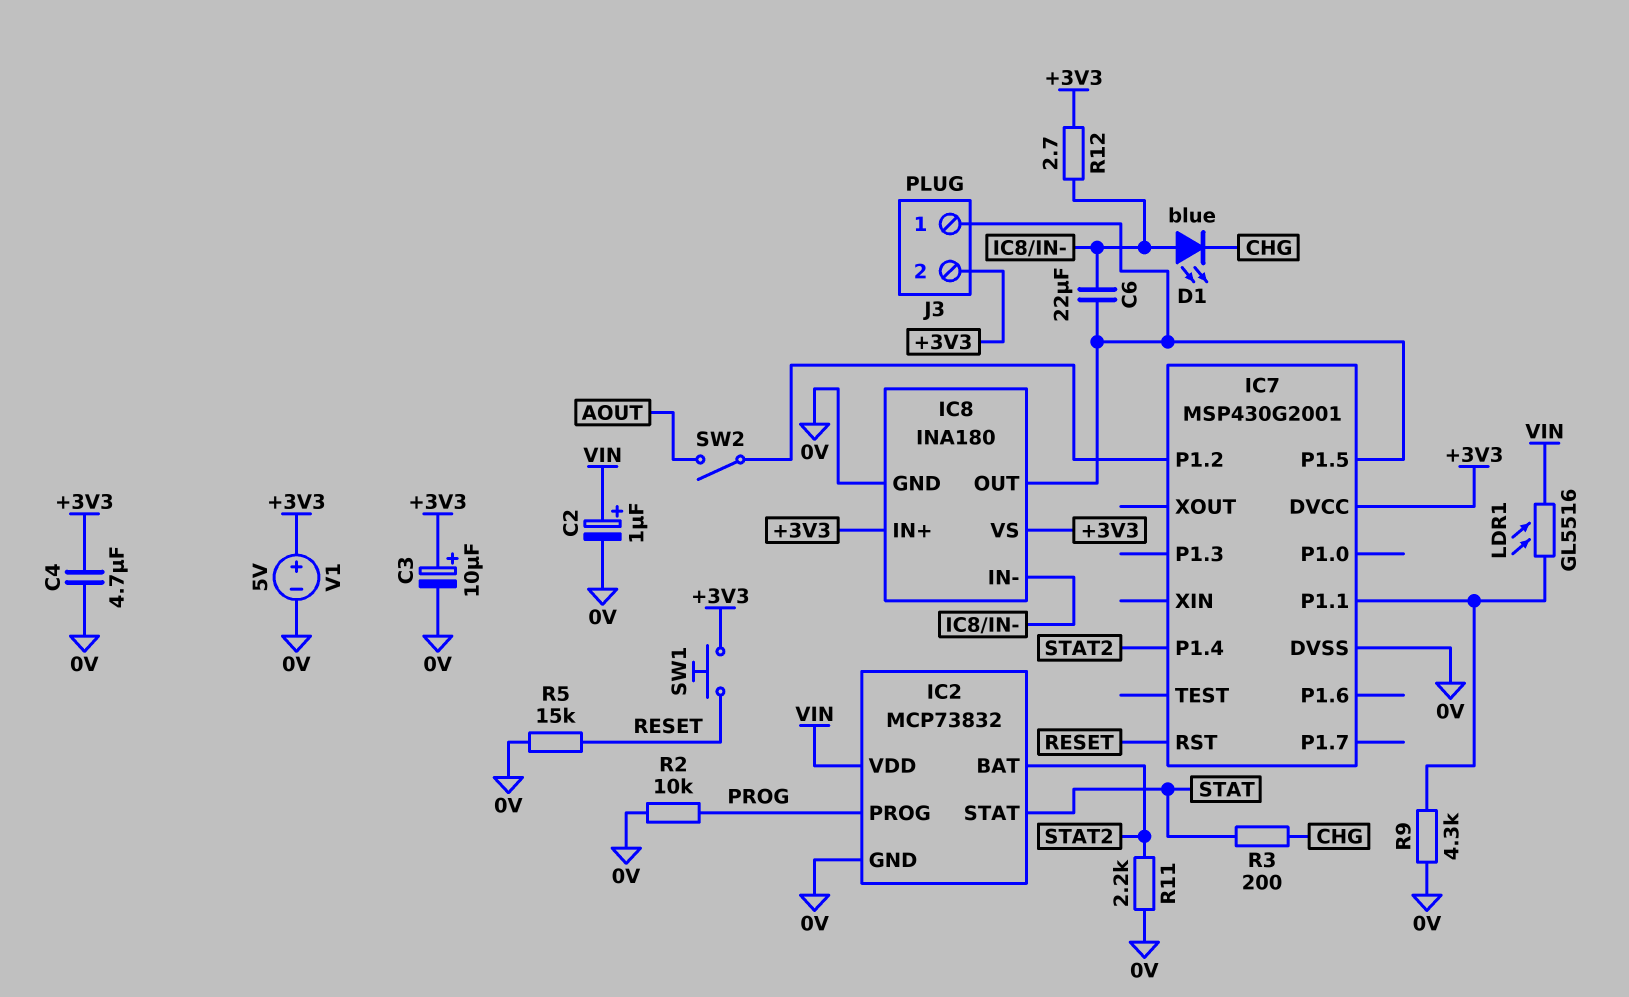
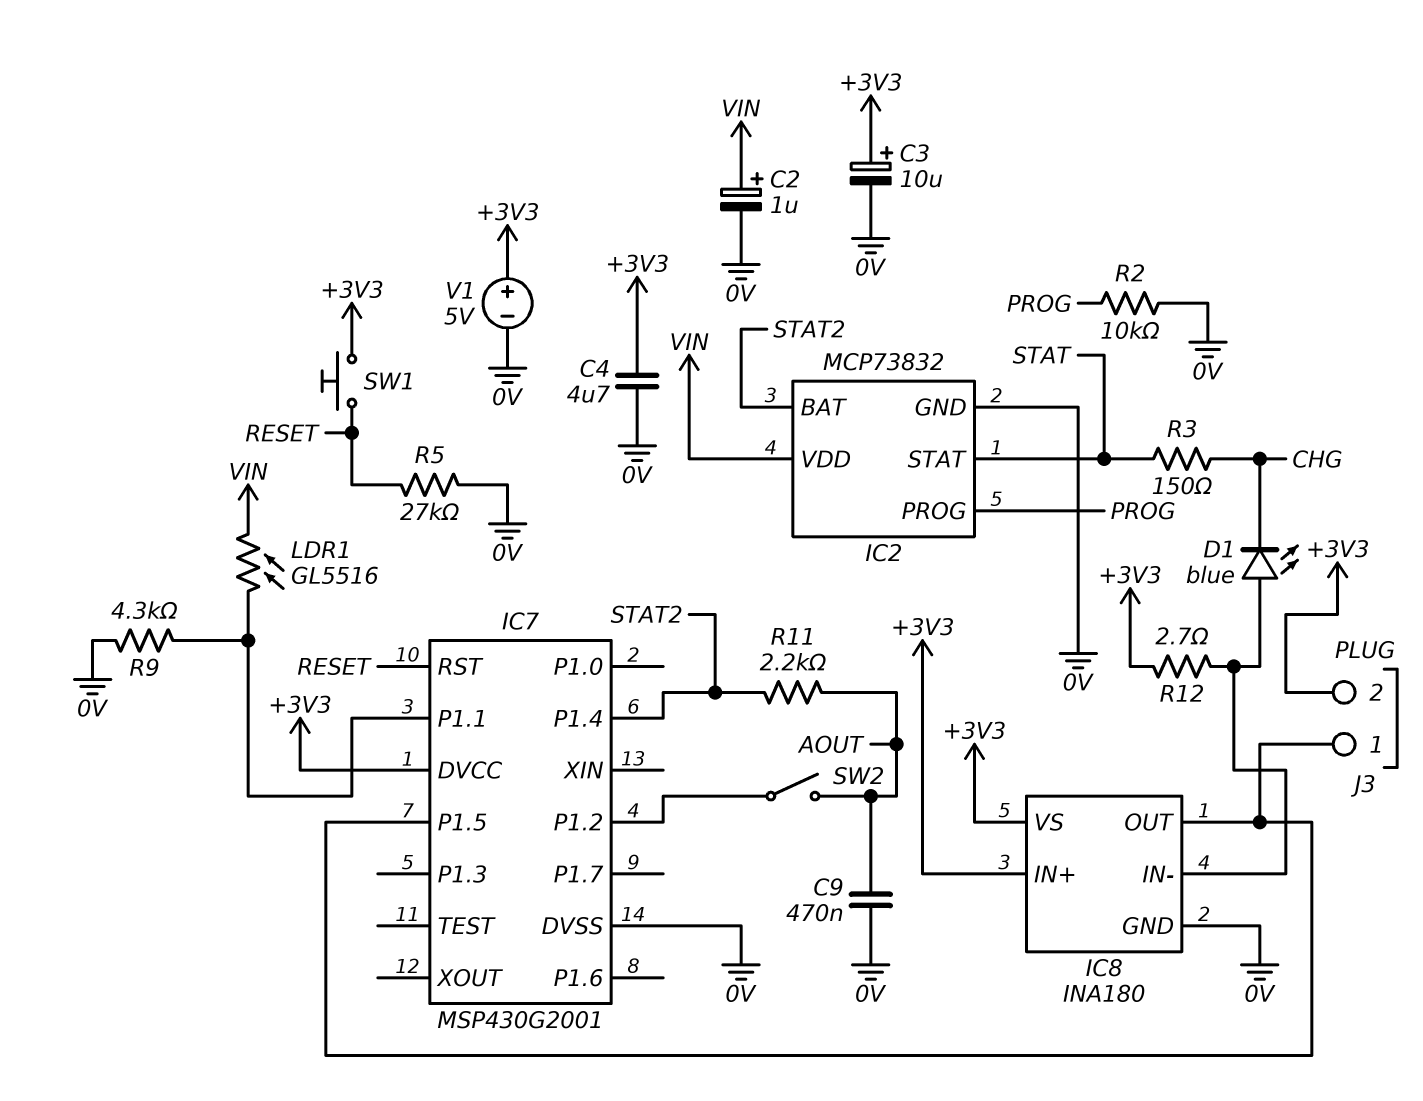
C6: 22uF (IC7/P1.5, IC8/IN-) -> none
C9: none -> 470nF (0V, AOUT)
R3: 200 (CHG, STAT) -> 150 (CHG, STAT)
R5: 15k (0V, RESET) -> 27k (0V, RESET)
R11: 2.2k (0V, STAT2) -> 2.2k (AOUT, STAT2)

